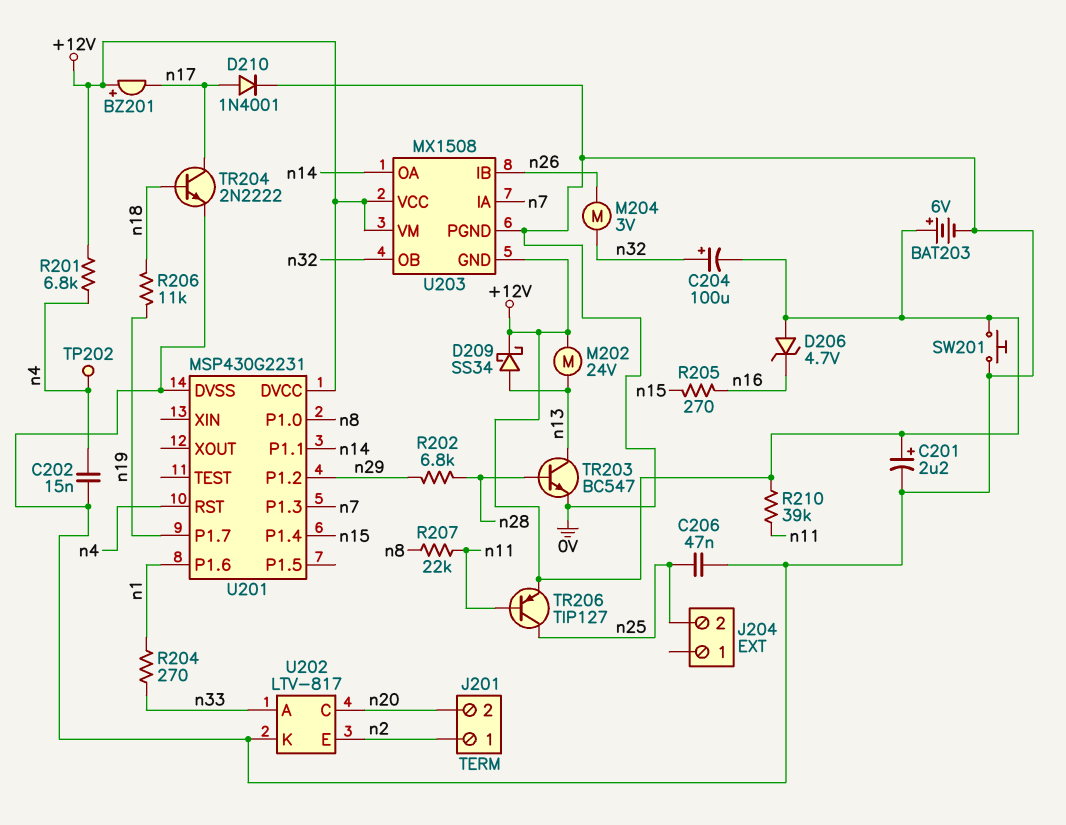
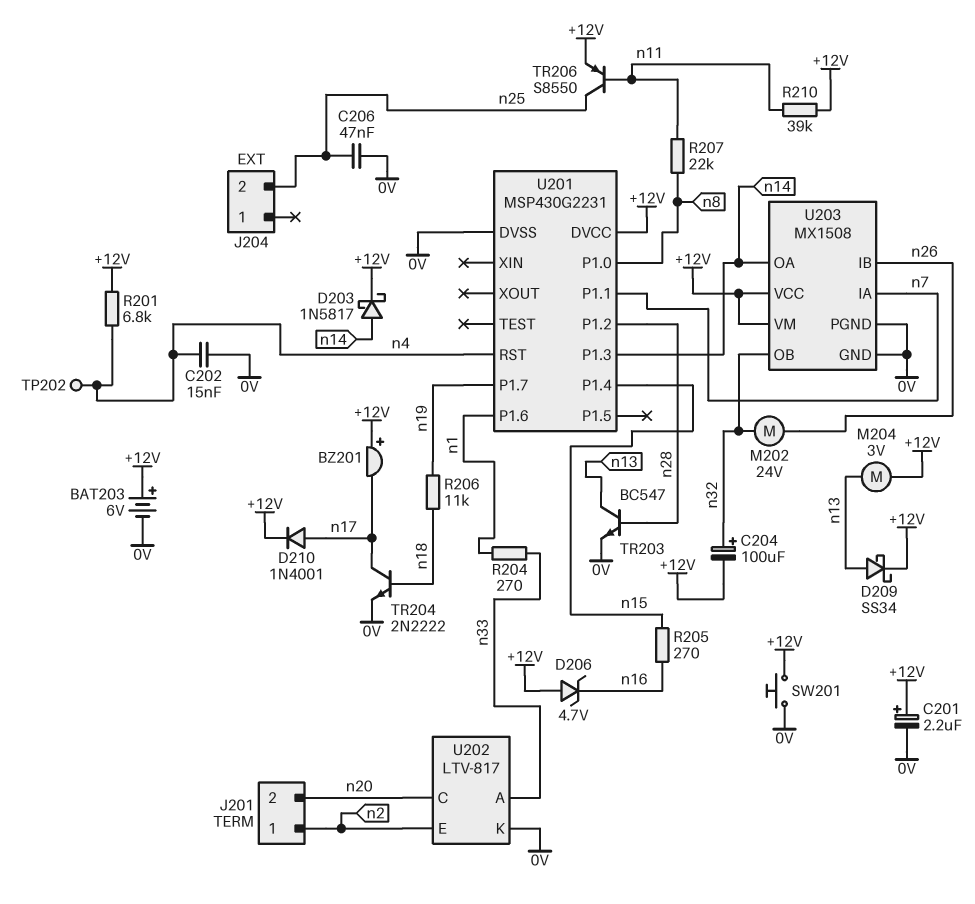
D203: none -> schottky 1N5817 (A n14, K +12V)
D210: diode 1N4001 (A n17, K 0V) -> diode 1N4001 (A n17, K +12V)
M202: motor 24V (+12V, n13) -> motor 24V (n26, n32)
M204: motor 3V (n26, n32) -> motor 3V (+12V, n13)
R202: 6.8k (n28, n29) -> none
TR206: PNP TIP127 (B n11, C n25, E +12V) -> PNP S8550 (B n11, C n25, E +12V)
U201 pin P1.1: n14 -> n7
U201 pin P1.2: n29 -> n28
U201 pin P1.3: n7 -> n14
U203 pin GND: +12V -> 0V

